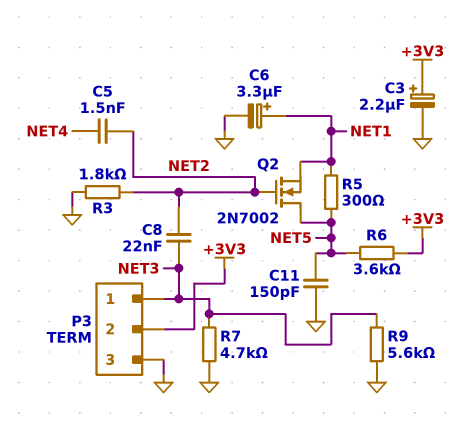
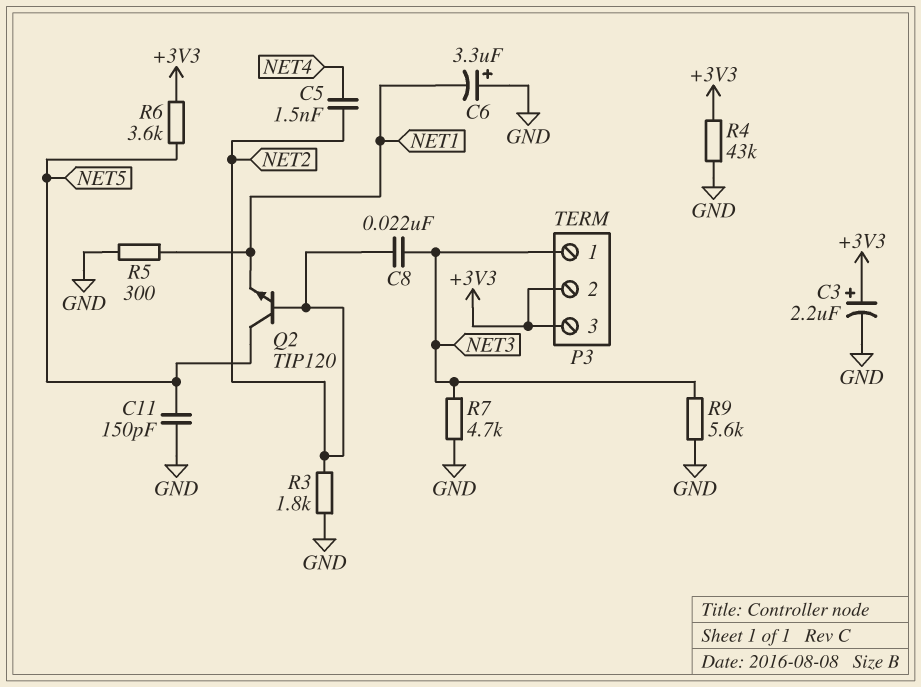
C6: 3.3uF (plus NET1, minus GND) -> 3.3uF (plus GND, minus NET1)
P3 pin 3: GND -> +3V3
Q2: NMOS 2N7002 (G NET2, D NET5, S NET1) -> NPN TIP120 (B NET2, C NET5, E NET1)
R4: none -> 43k (+3V3, GND)
R5: 300 (NET1, NET5) -> 300 (GND, NET1)

